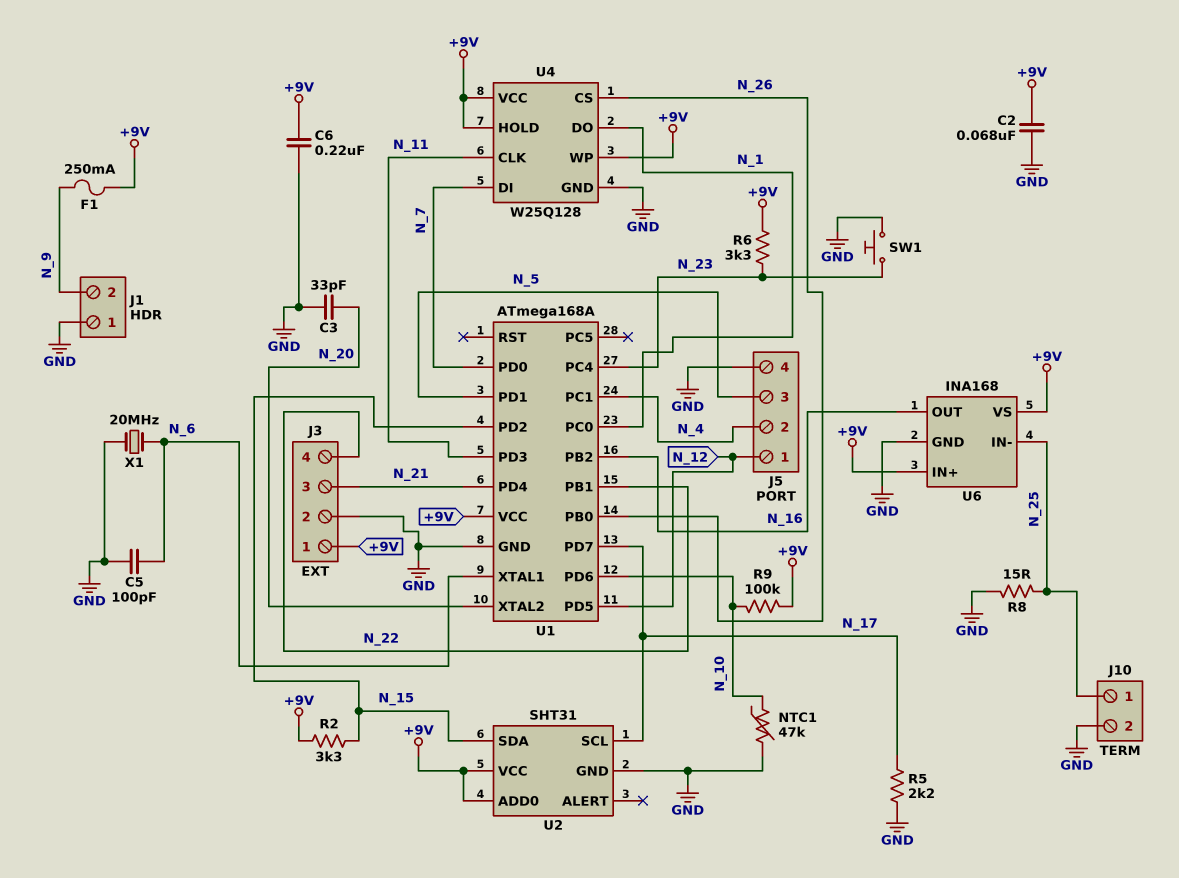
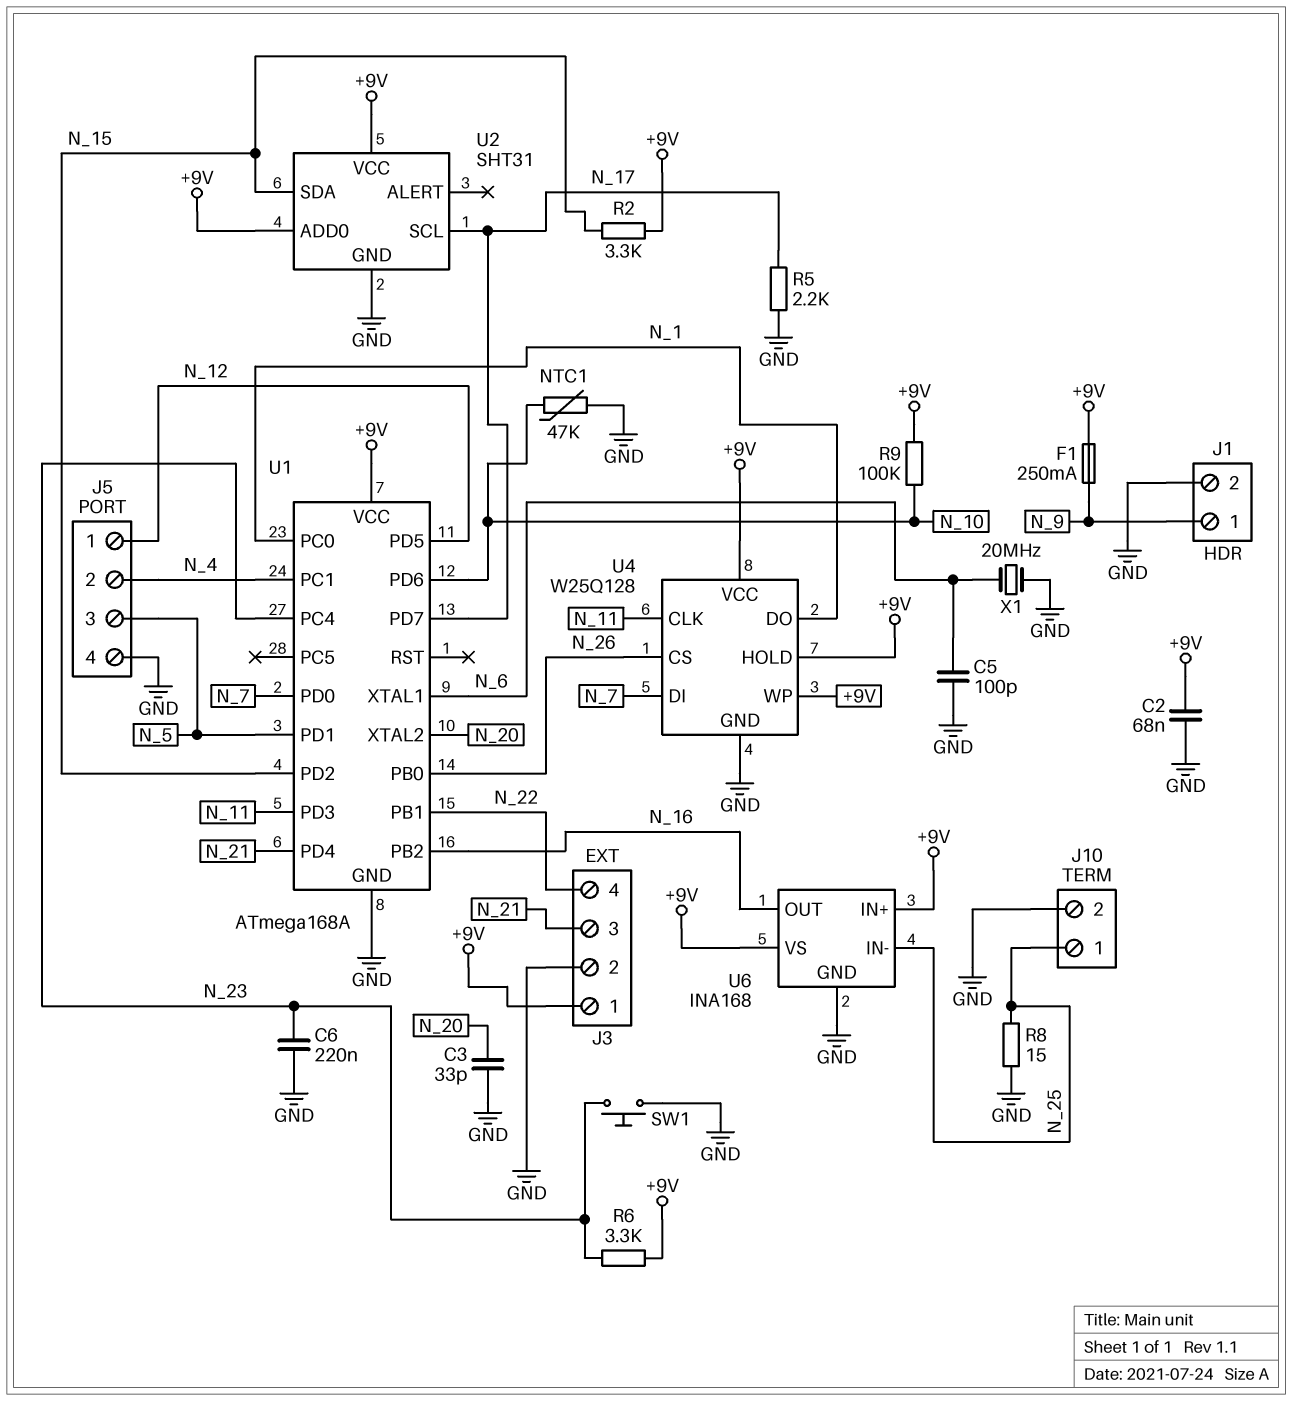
C6: 220nF (+9V, GND) -> 220nF (GND, N_23)
J1 pin 1: GND -> N_9
J1 pin 2: N_9 -> GND

